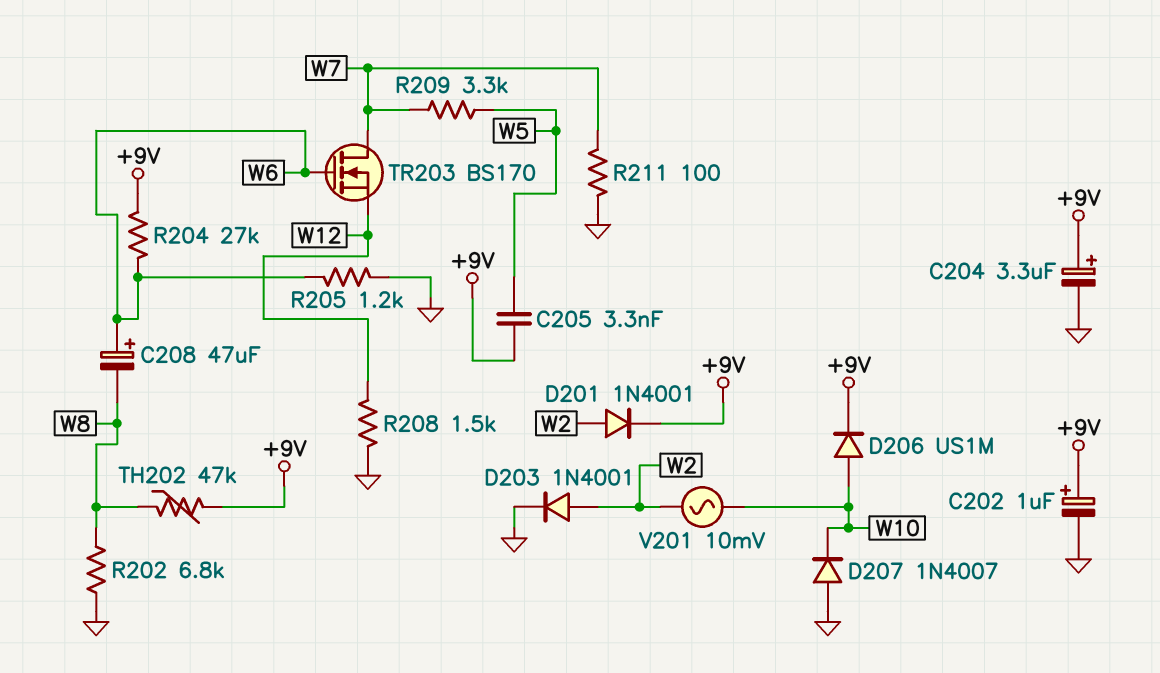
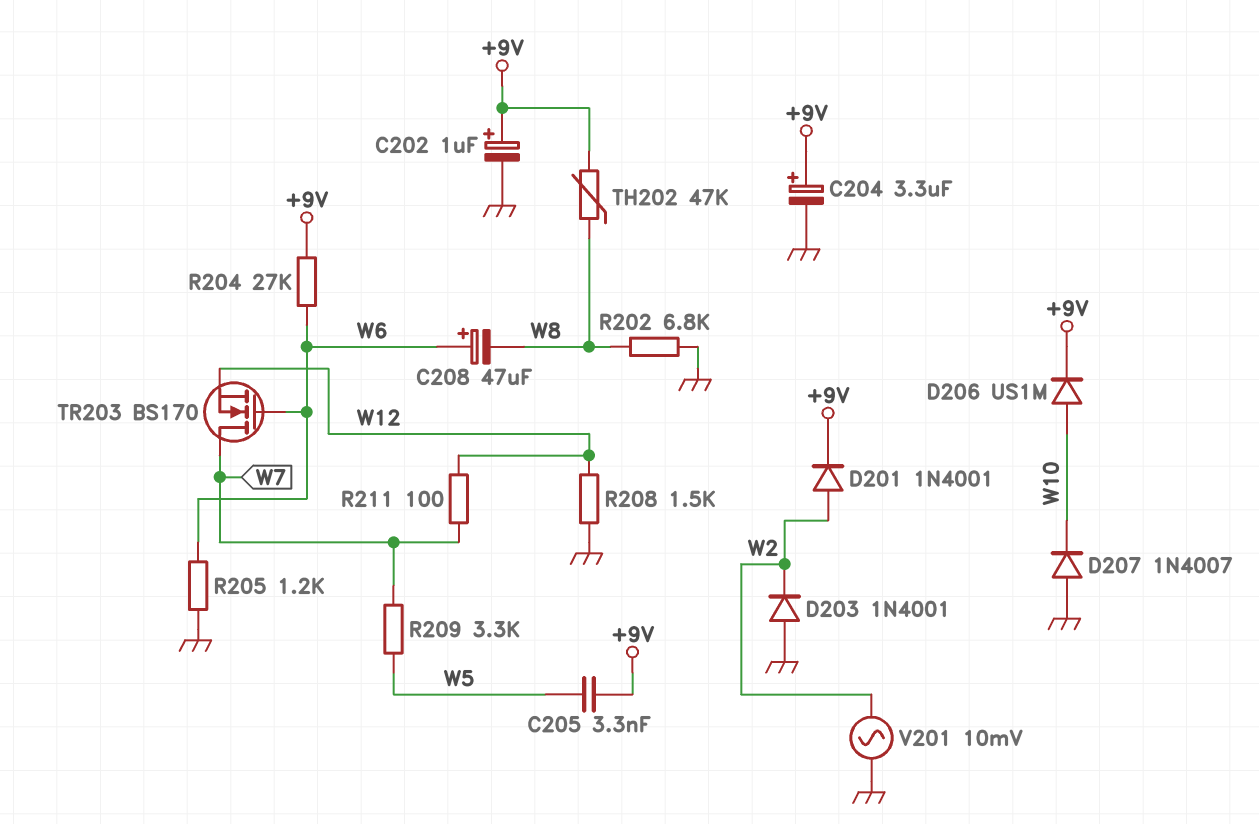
D203: diode 1N4001 (A W2, K GND) -> diode 1N4001 (A GND, K W2)
R211: 100 (GND, W7) -> 100 (W7, W12)
V201: AC 10mV (W2, W10) -> AC 10mV (GND, W2)

